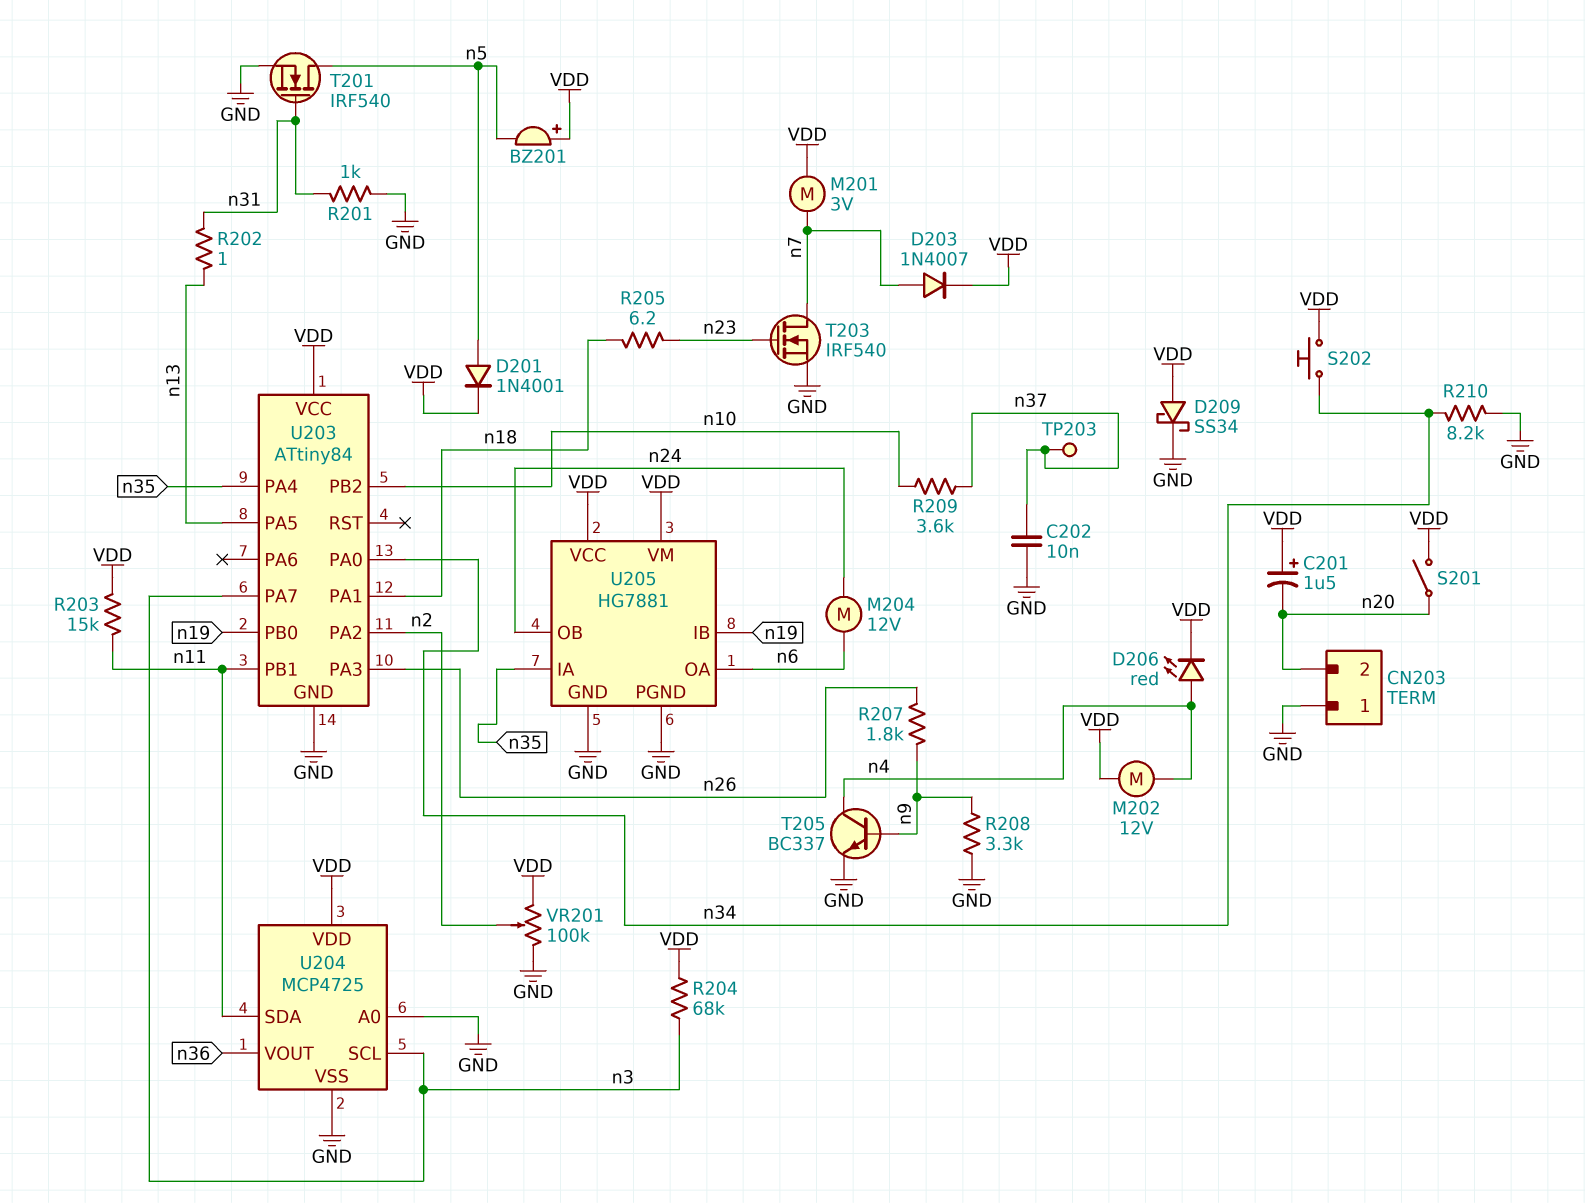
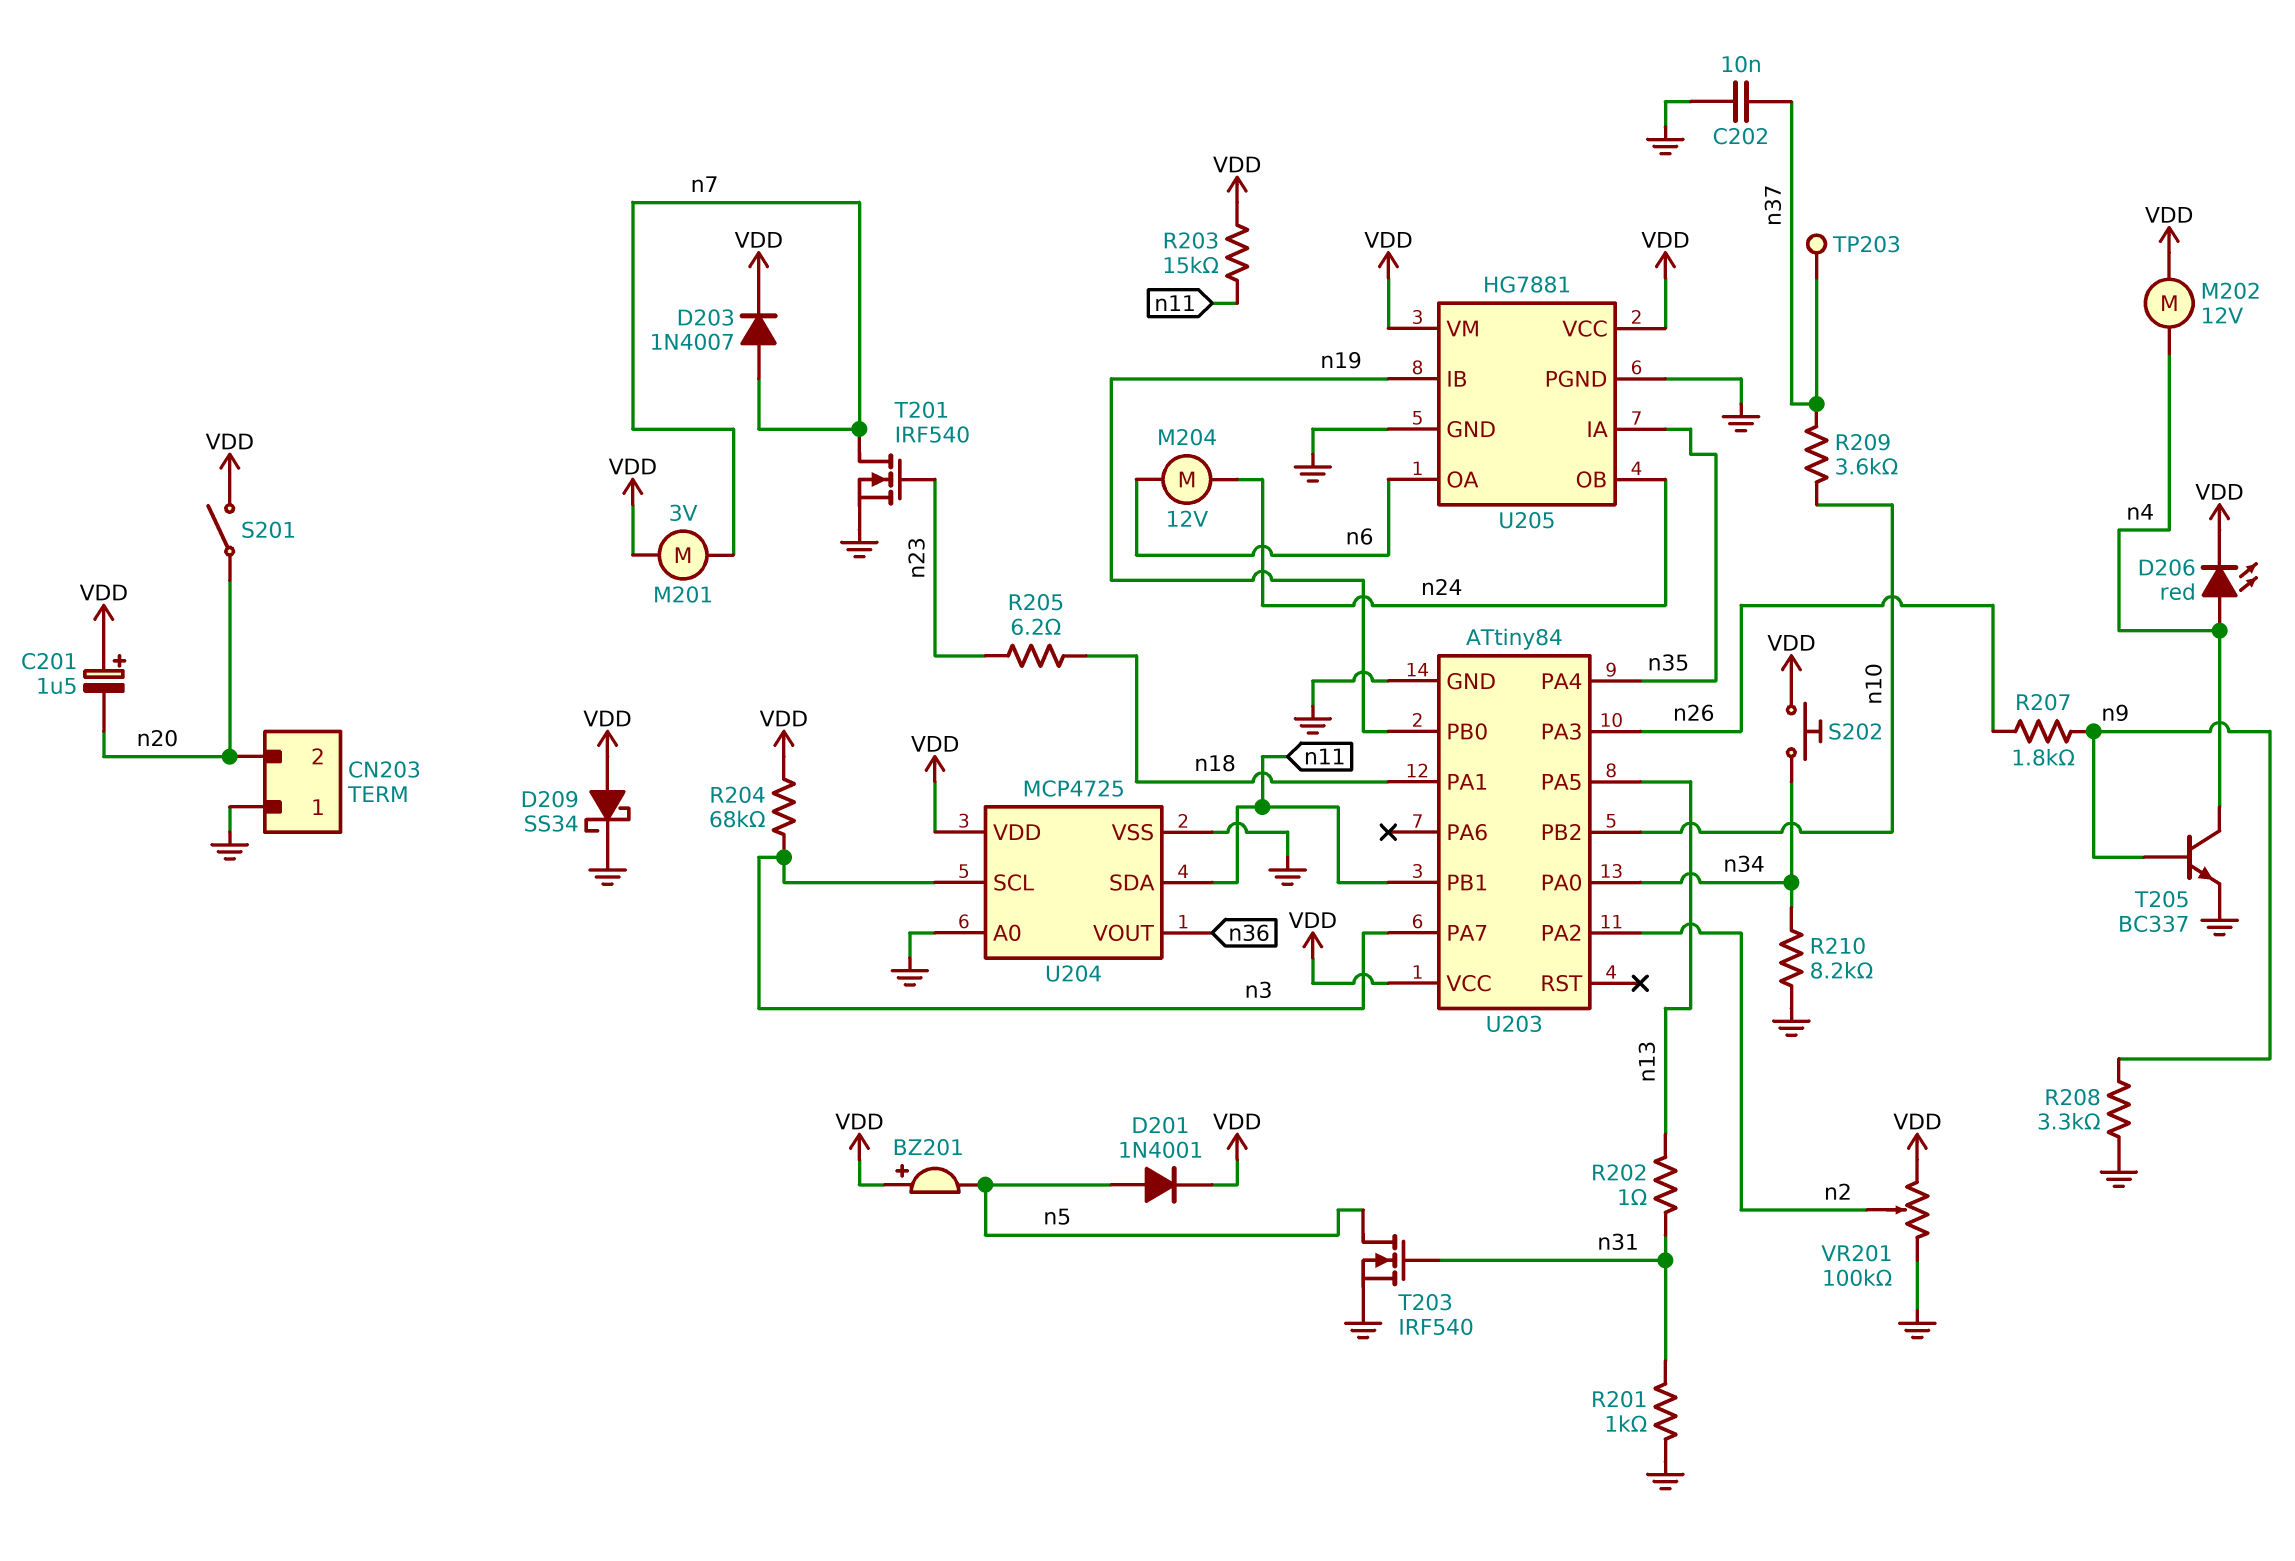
T201: NMOS IRF540 (G n31, D n5, S GND) -> NMOS IRF540 (G n23, D n7, S GND)
T203: NMOS IRF540 (G n23, D n7, S GND) -> NMOS IRF540 (G n31, D n5, S GND)

